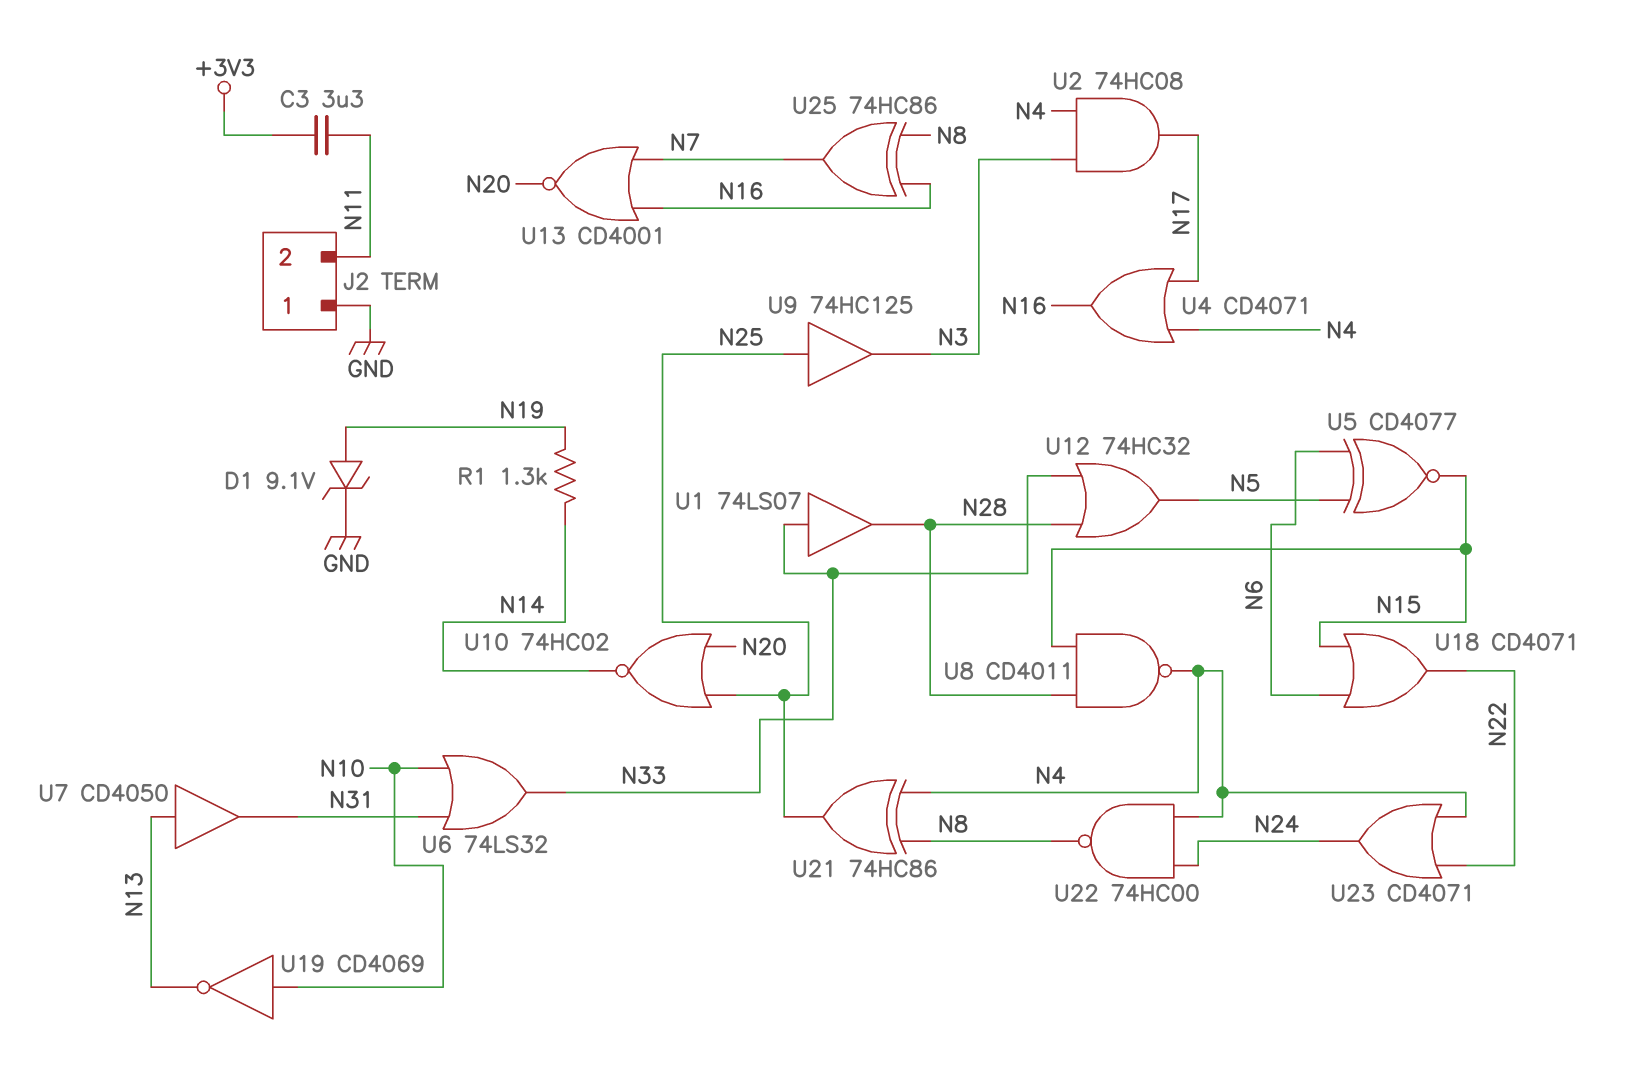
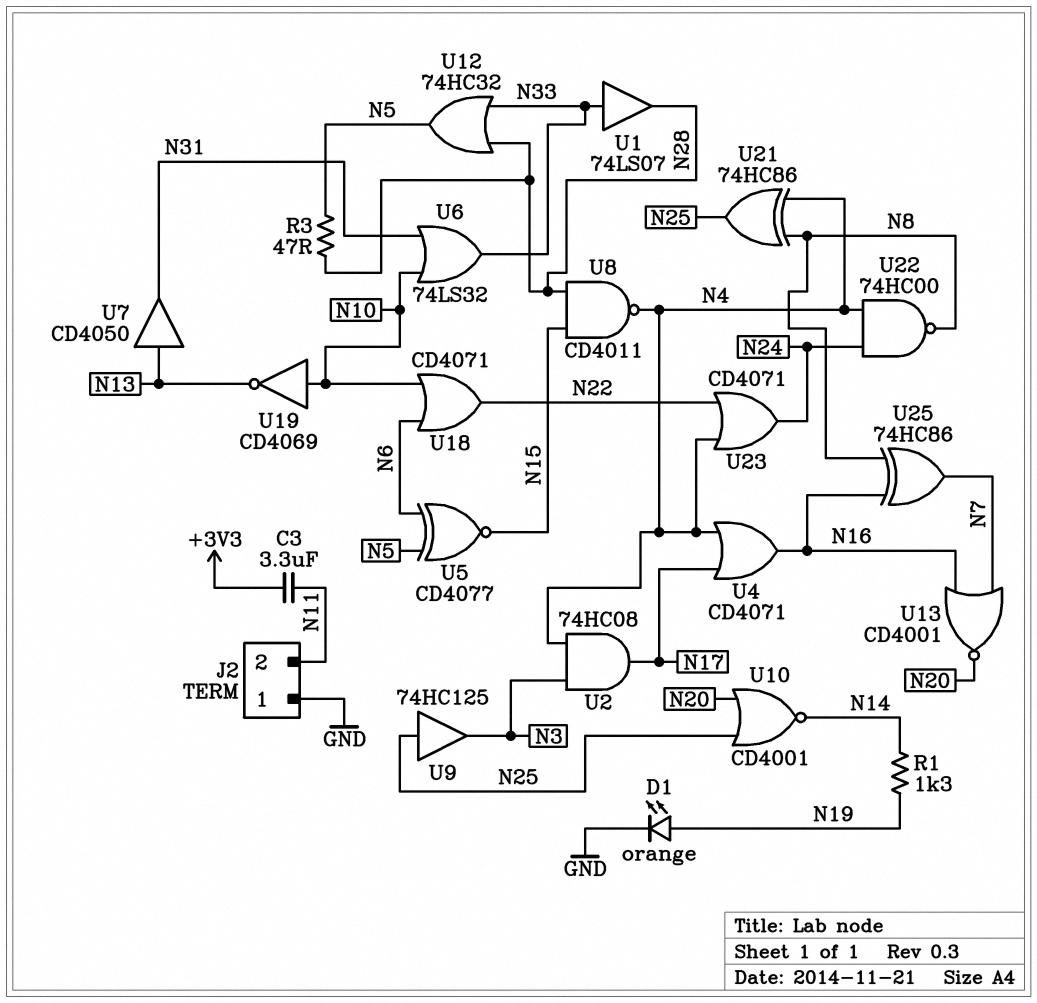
D1: zener 9.1V (A N19, K GND) -> LED orange (A N19, K GND)
R3: none -> 47 (N5, N28)
U10: NOR 74HC02 (in N20, in N25, out N14) -> NOR CD4001 (in N20, in N25, out N14)
U18: OR CD4071 (in N6, in N15, out N22) -> OR CD4071 (in N6, in N10, out N22)

